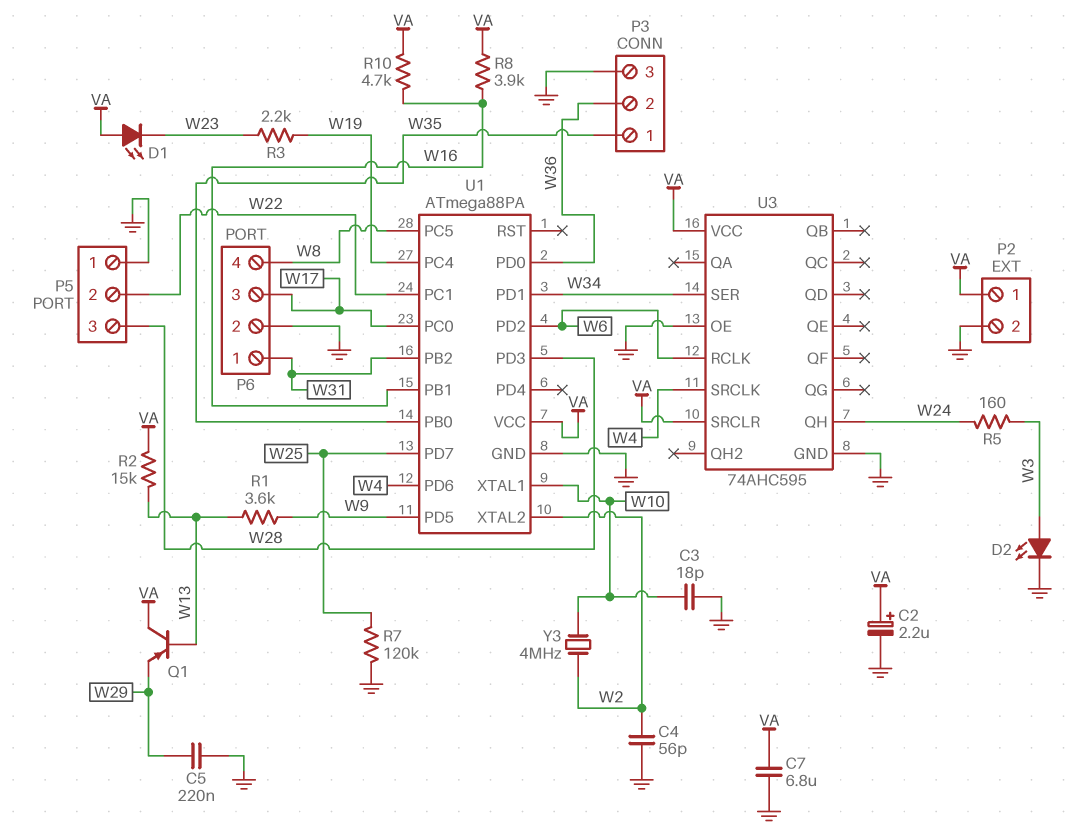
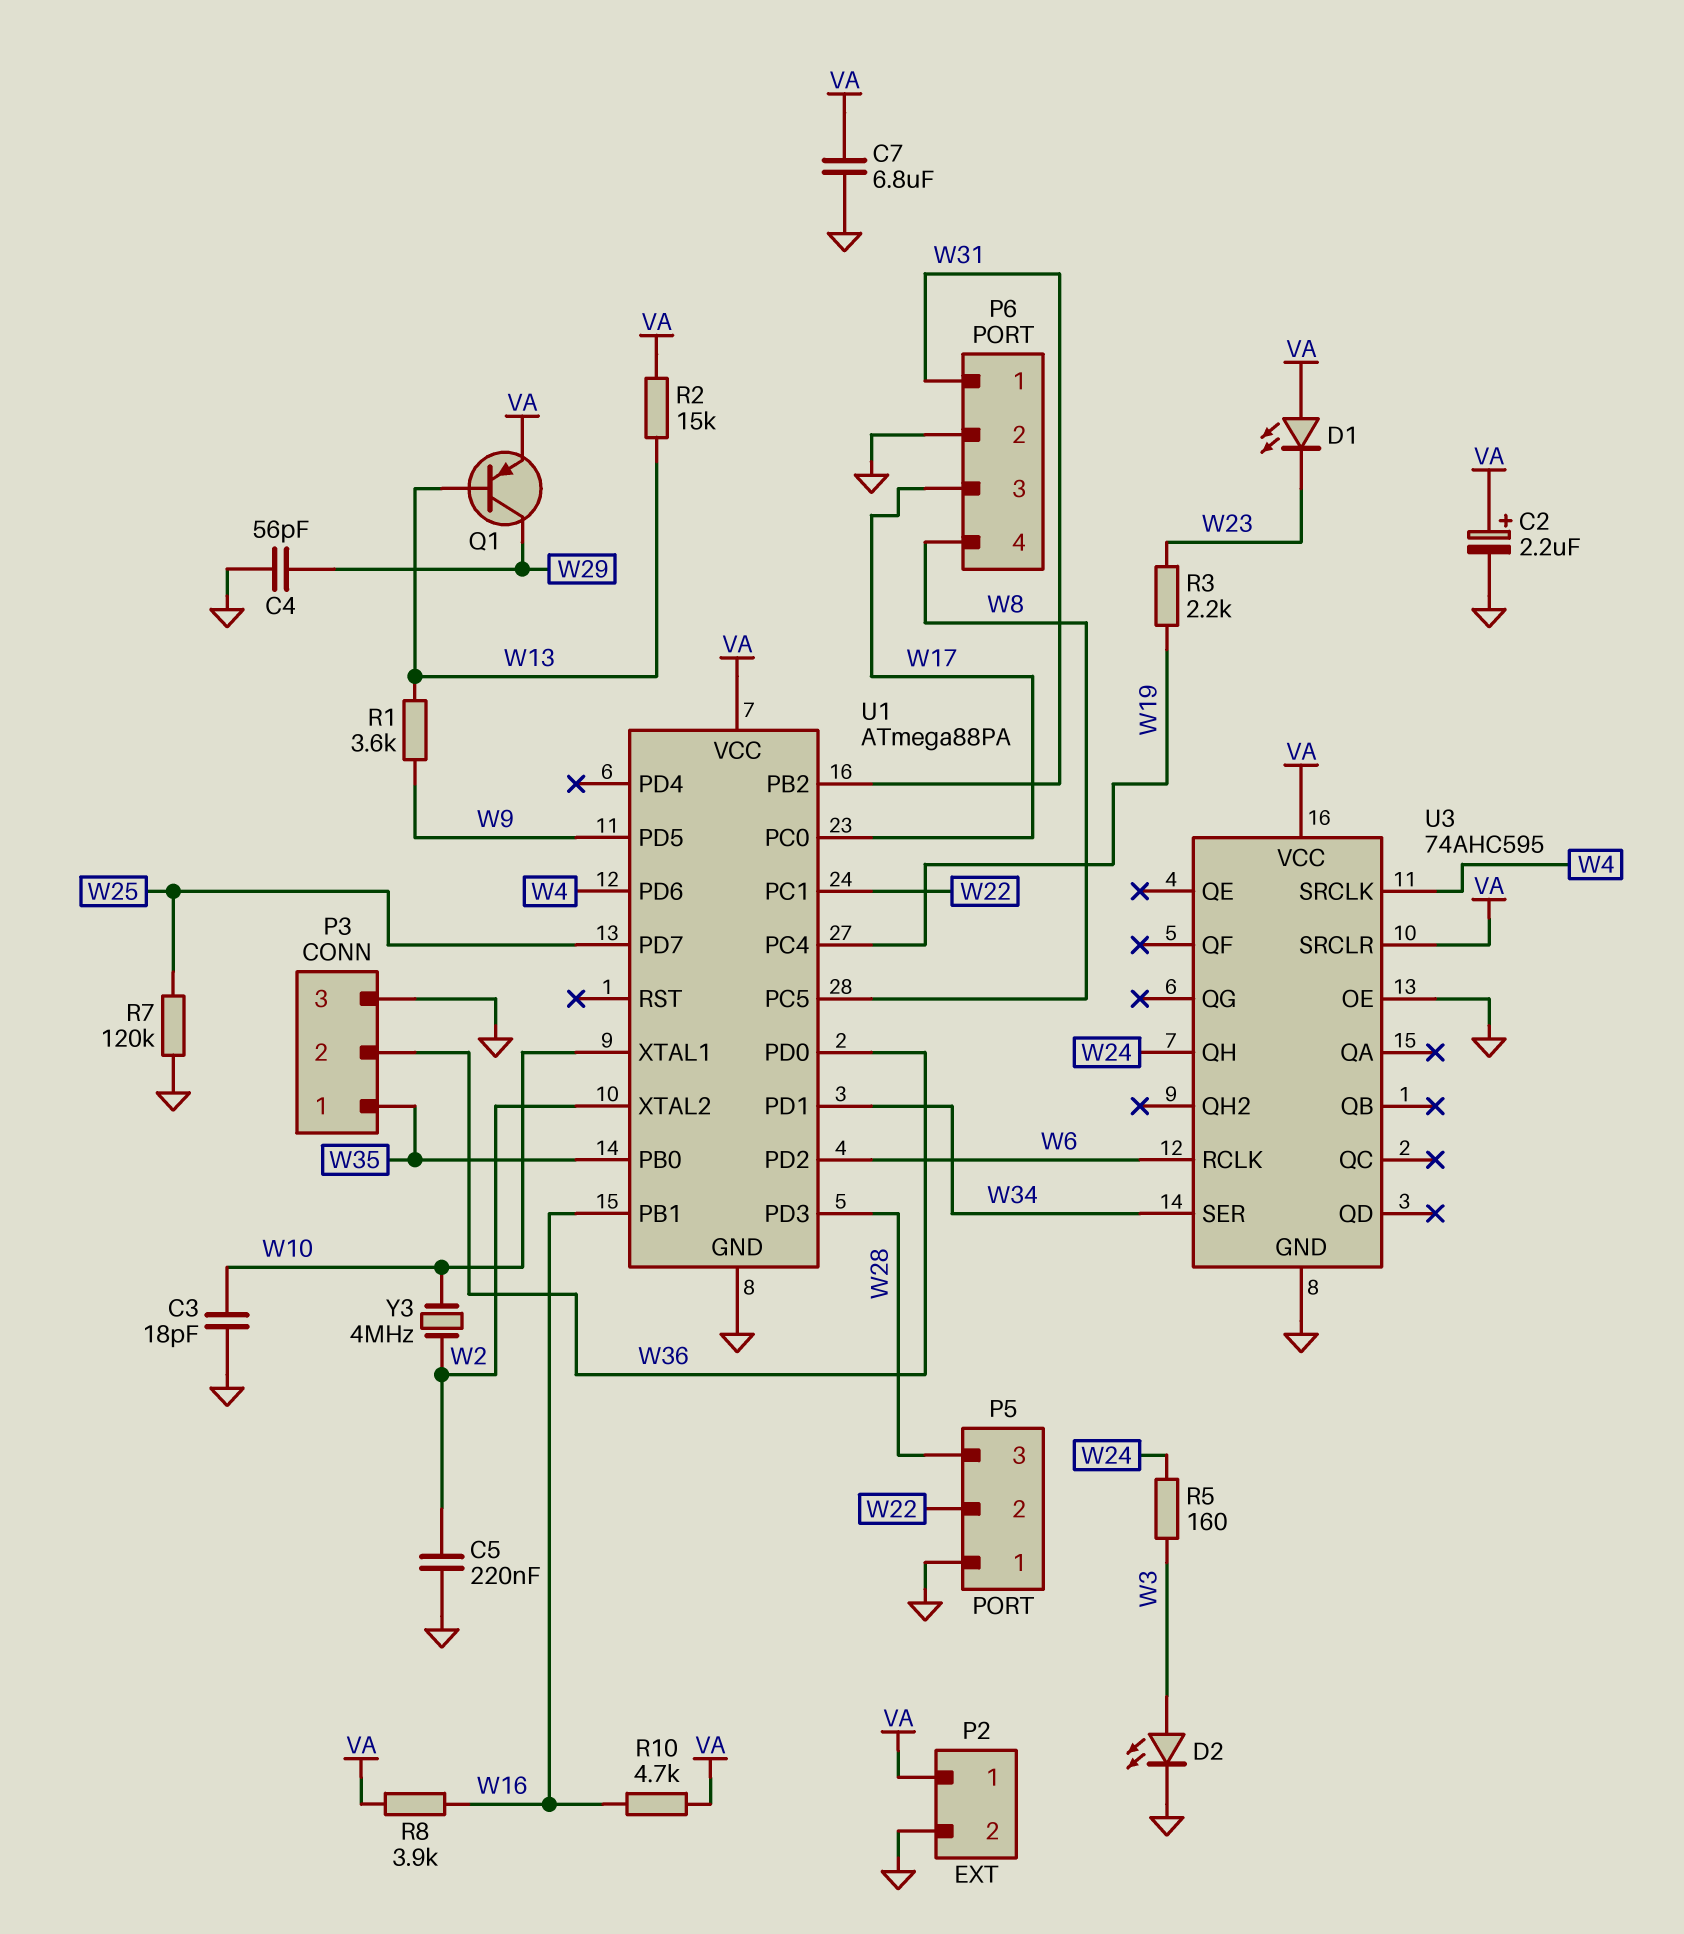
C4: 56pF (GND, W2) -> 56pF (GND, W29)
C5: 220nF (GND, W29) -> 220nF (GND, W2)
Q1: PNP (B W13, C VA, E W29) -> PNP (B W13, C W29, E VA)

